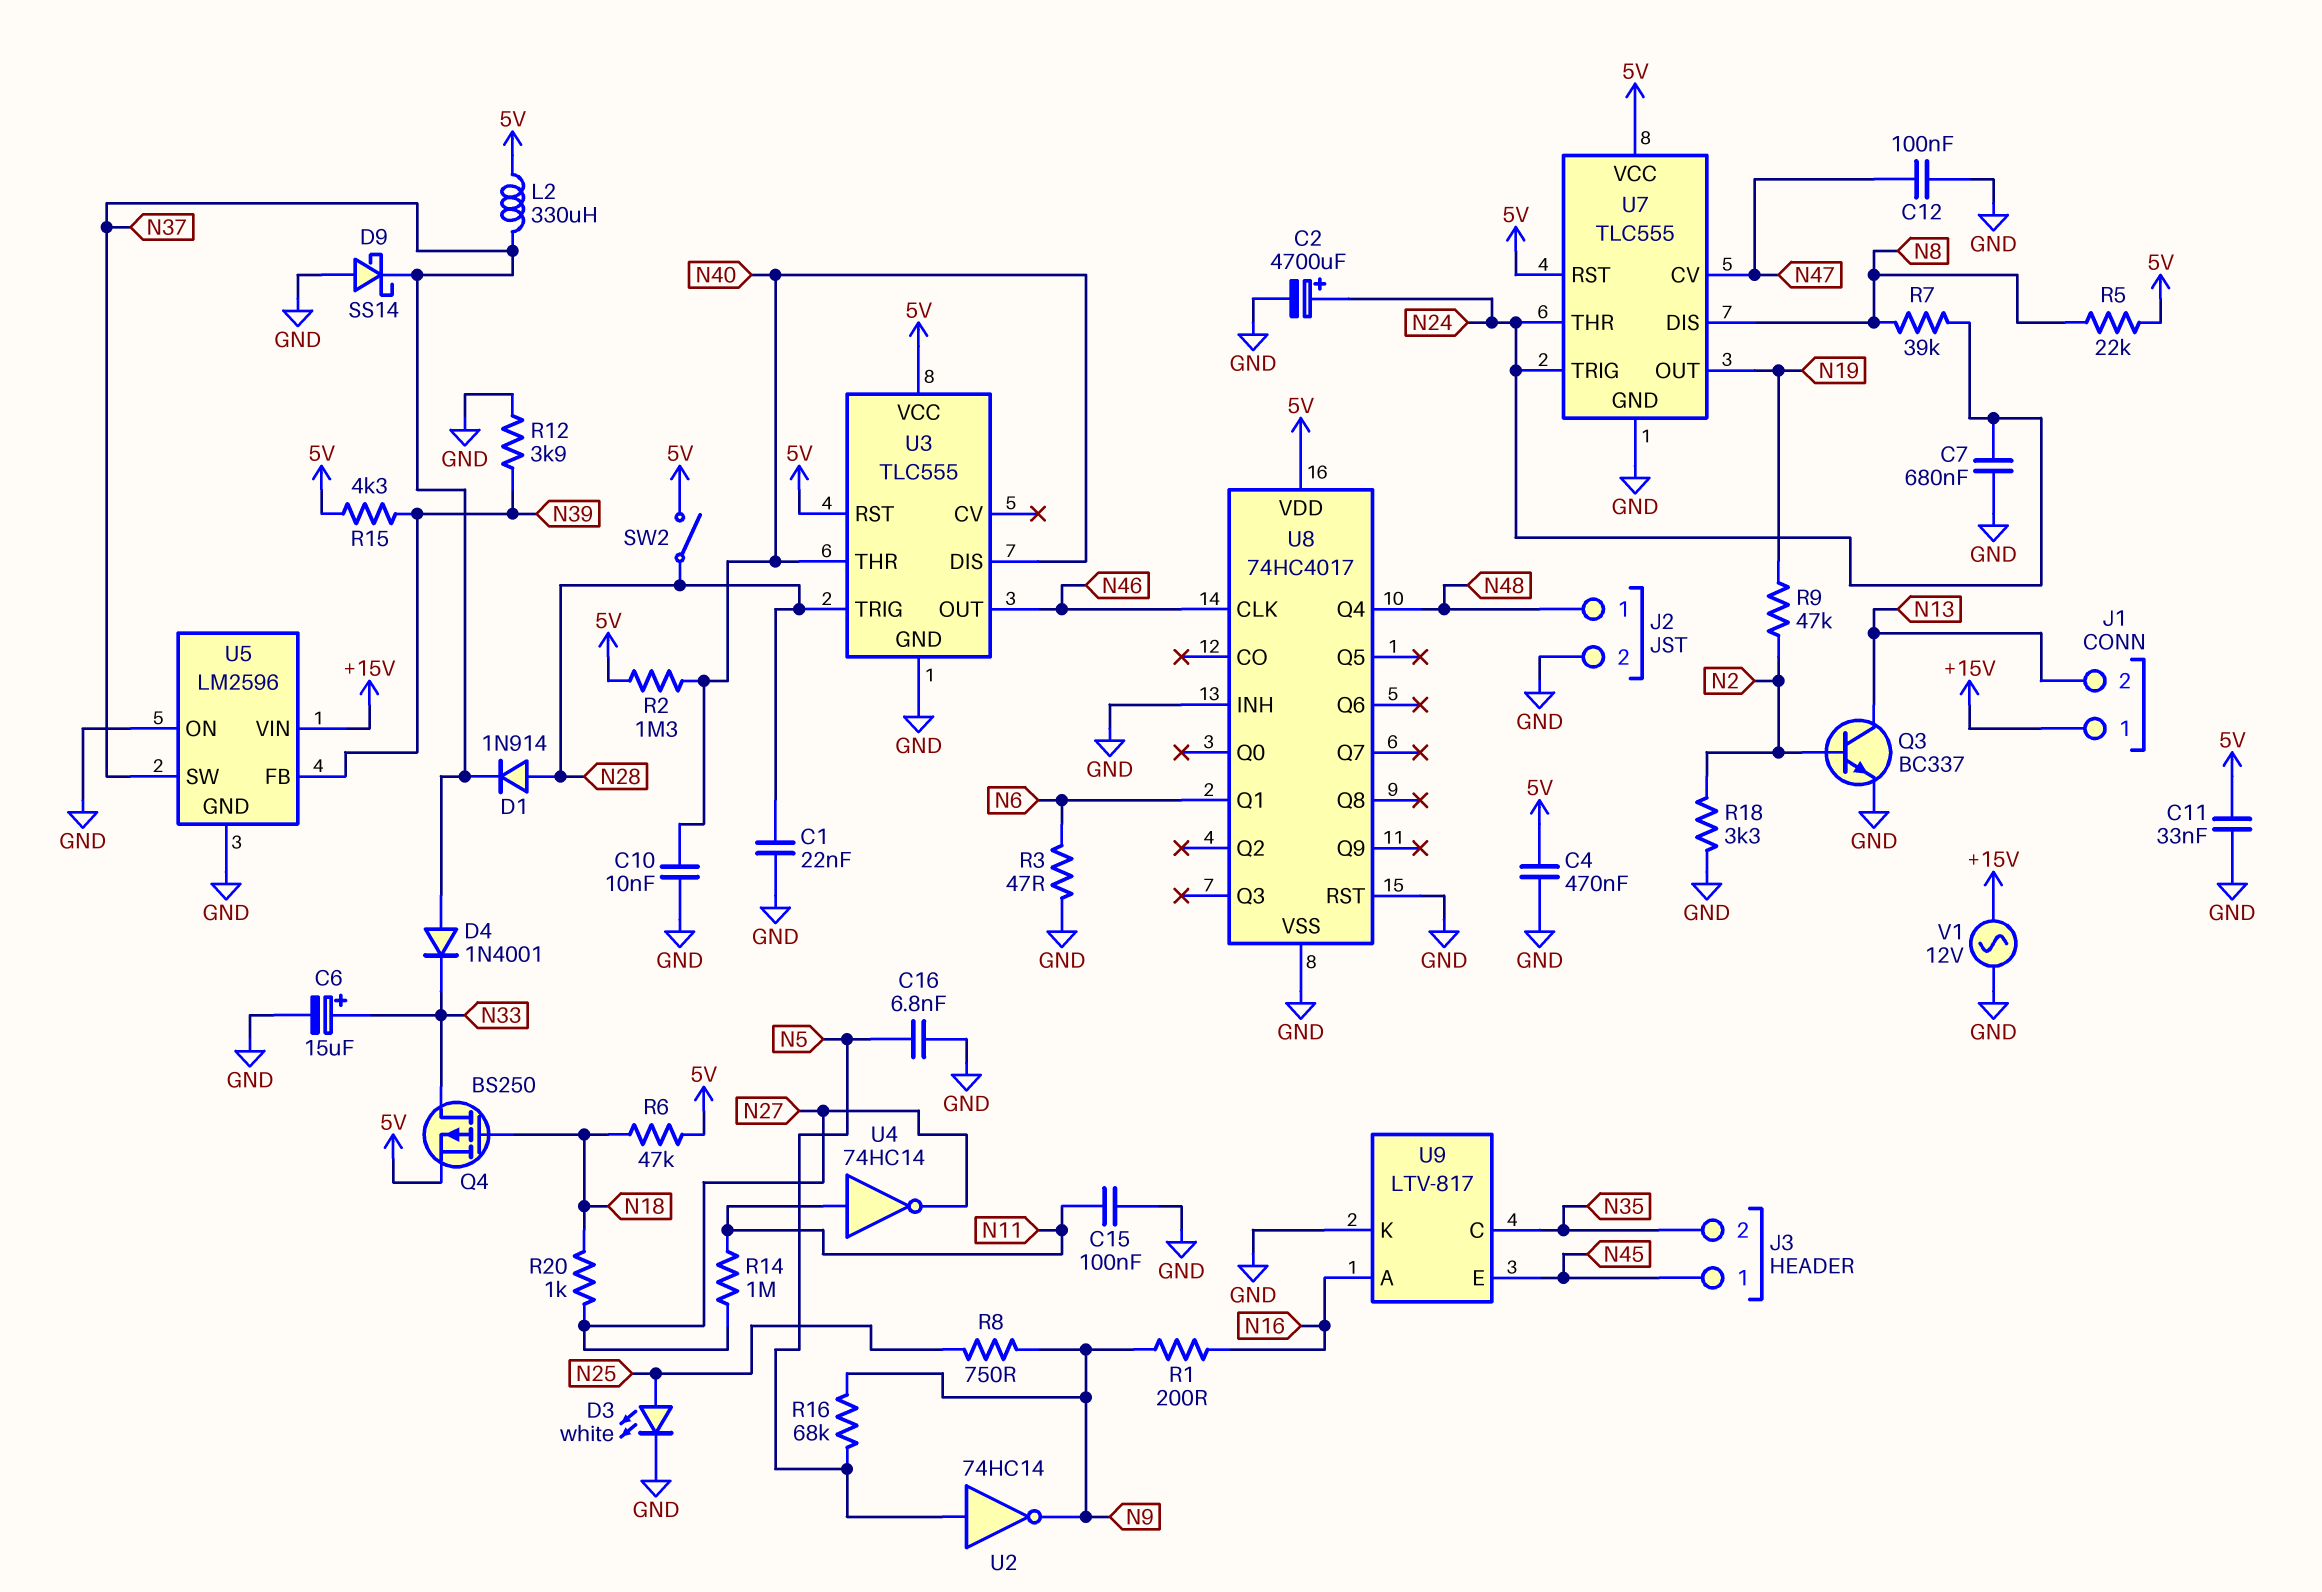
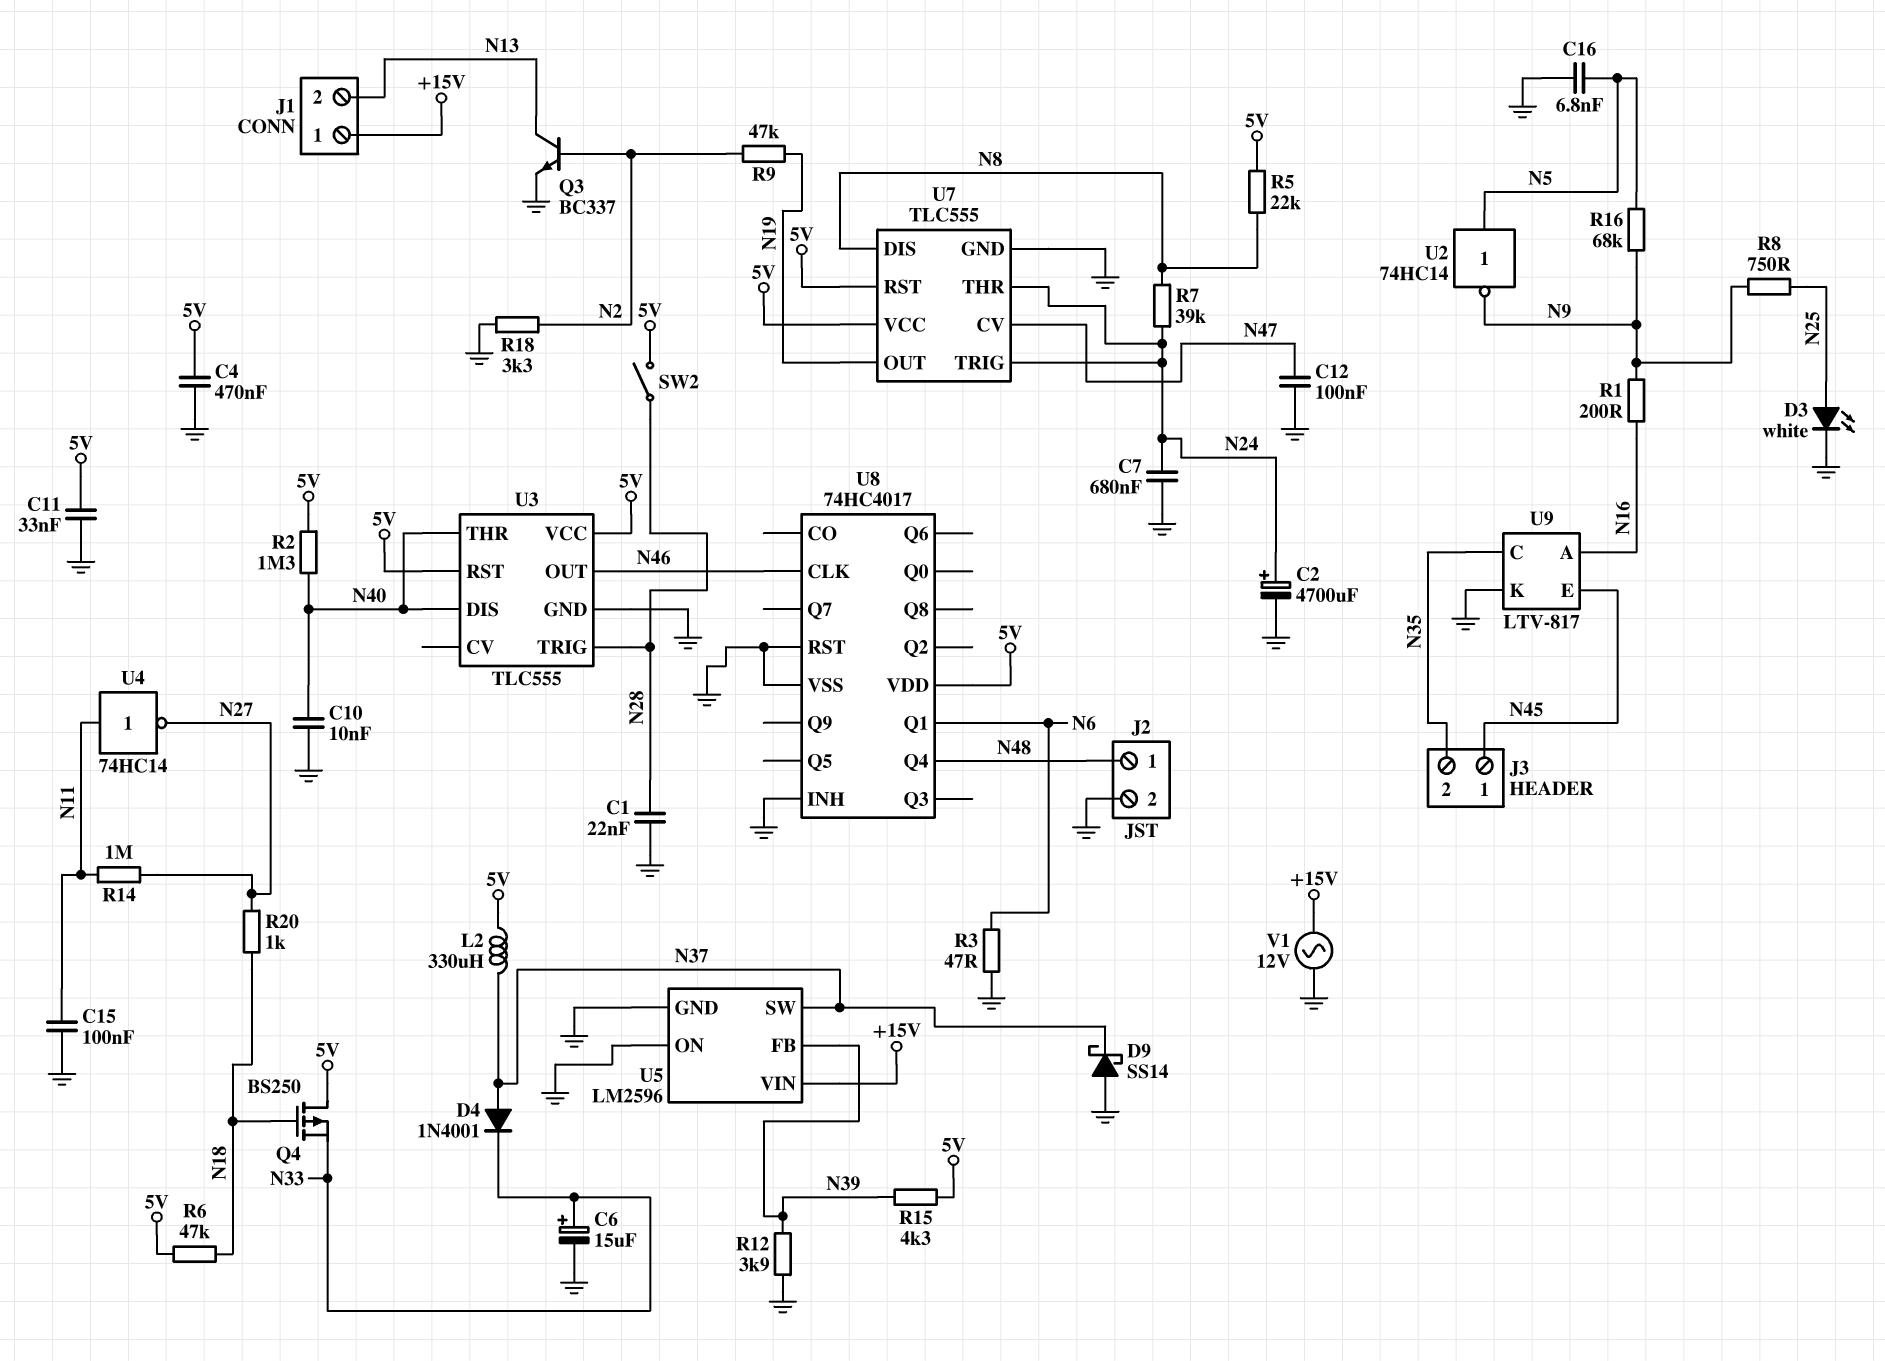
D1: diode 1N914 (A N28, K N37) -> none
Q4: PMOS BS250 (G N18, D N33, S 5V) -> PMOS BS250 (G N18, D 5V, S N33)

